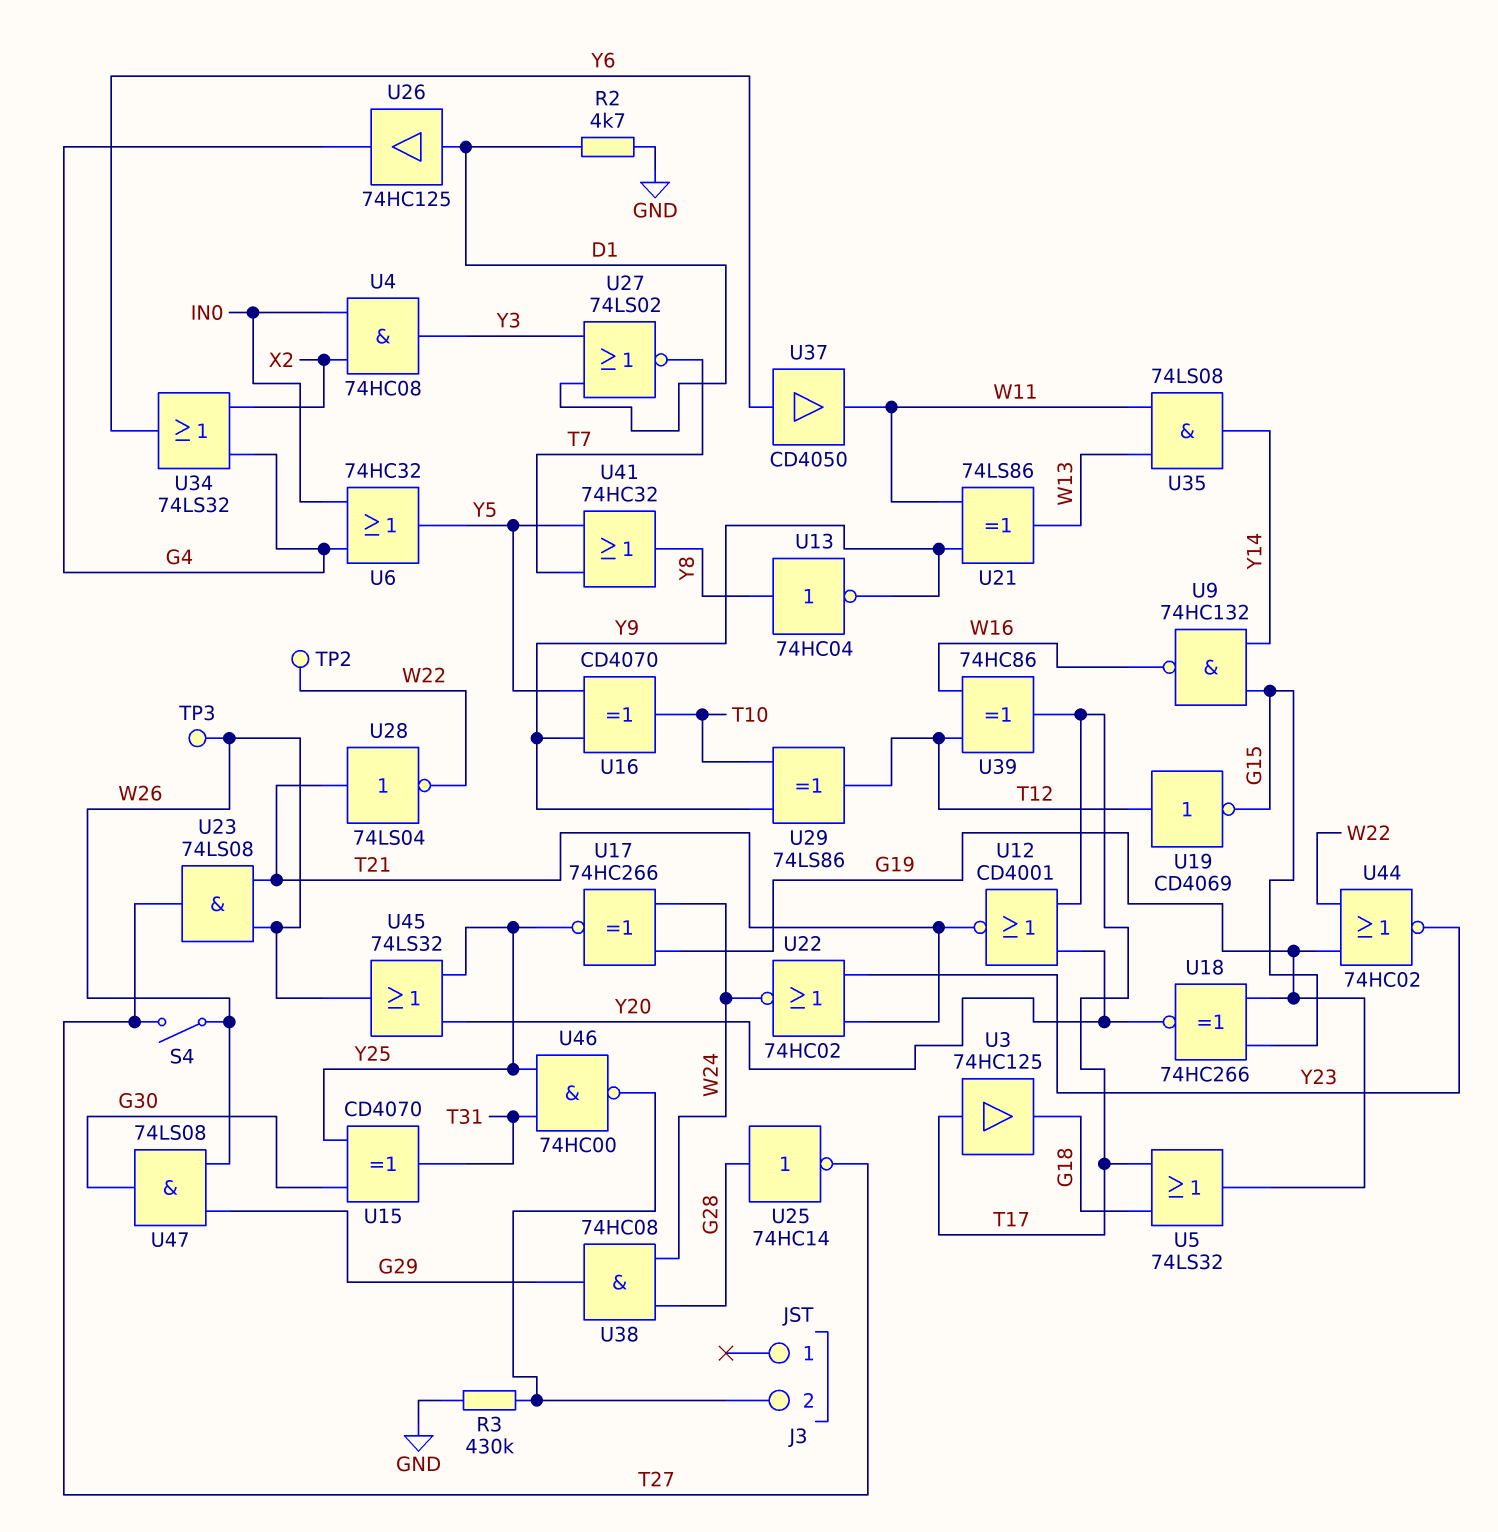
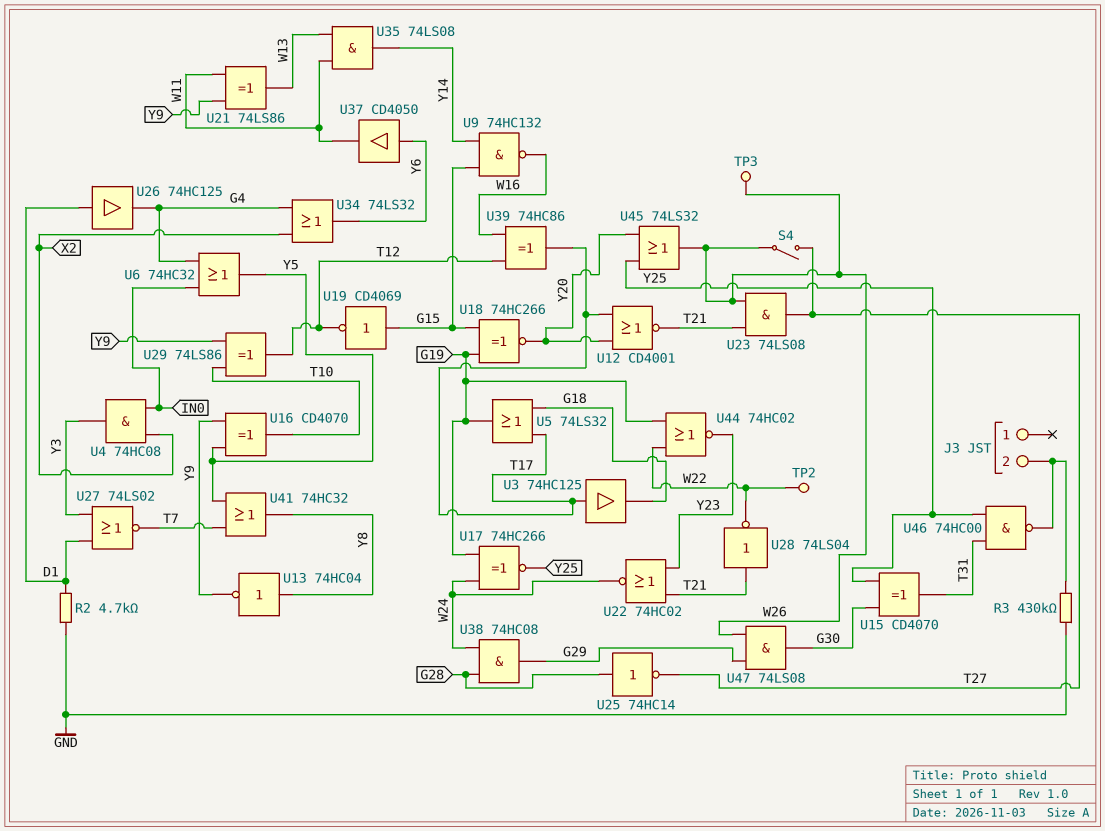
U19: NOT CD4069 (in T12, out G15) -> NOT CD4069 (in G15, out T12)

